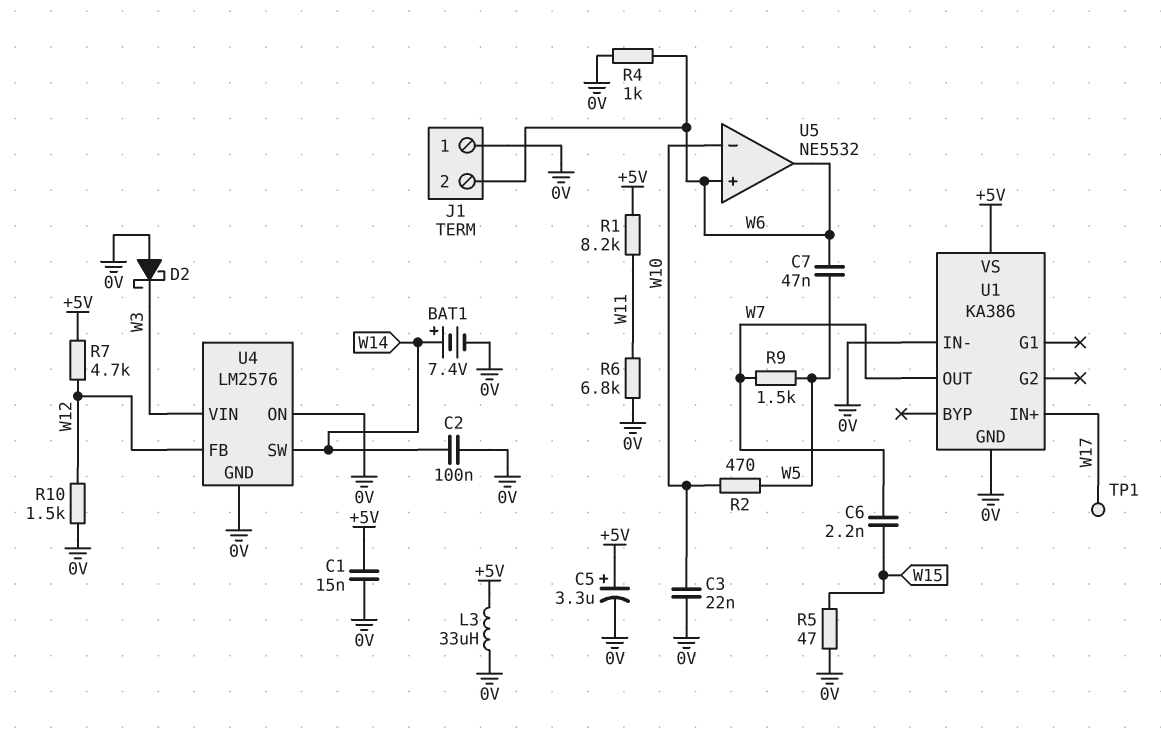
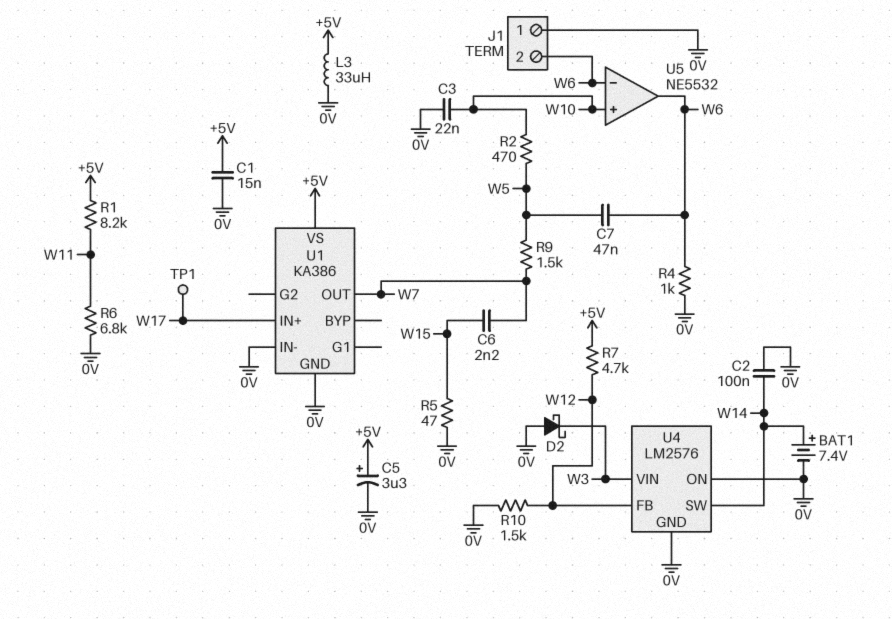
U5 pin in+: W6 -> W10
U5 pin in-: W10 -> W6

